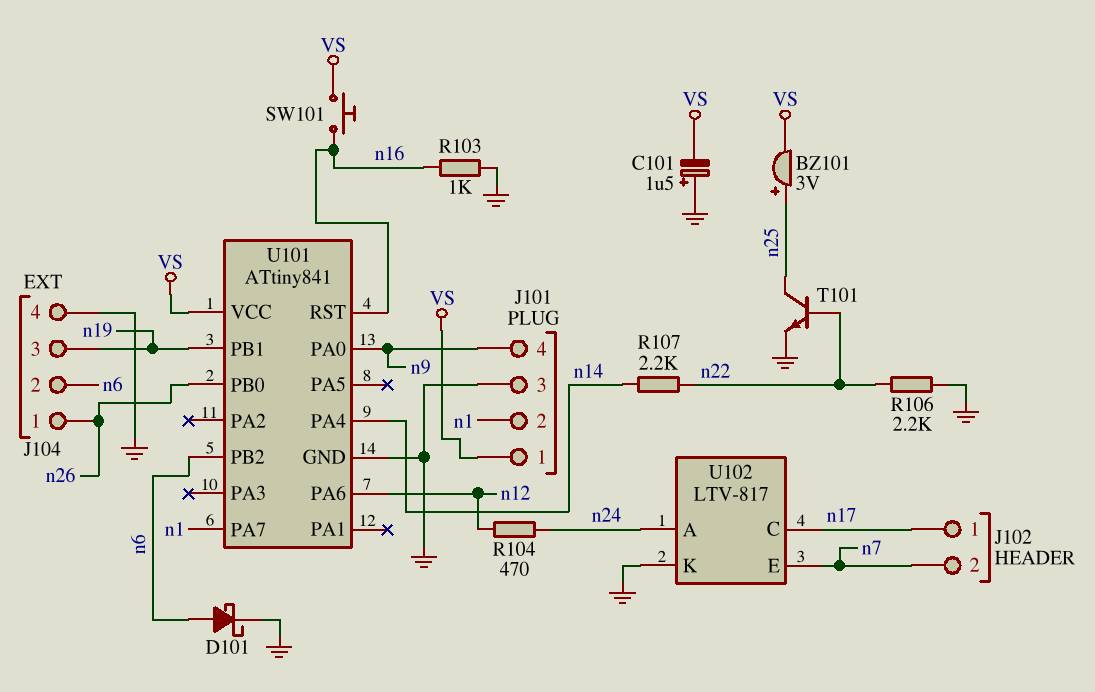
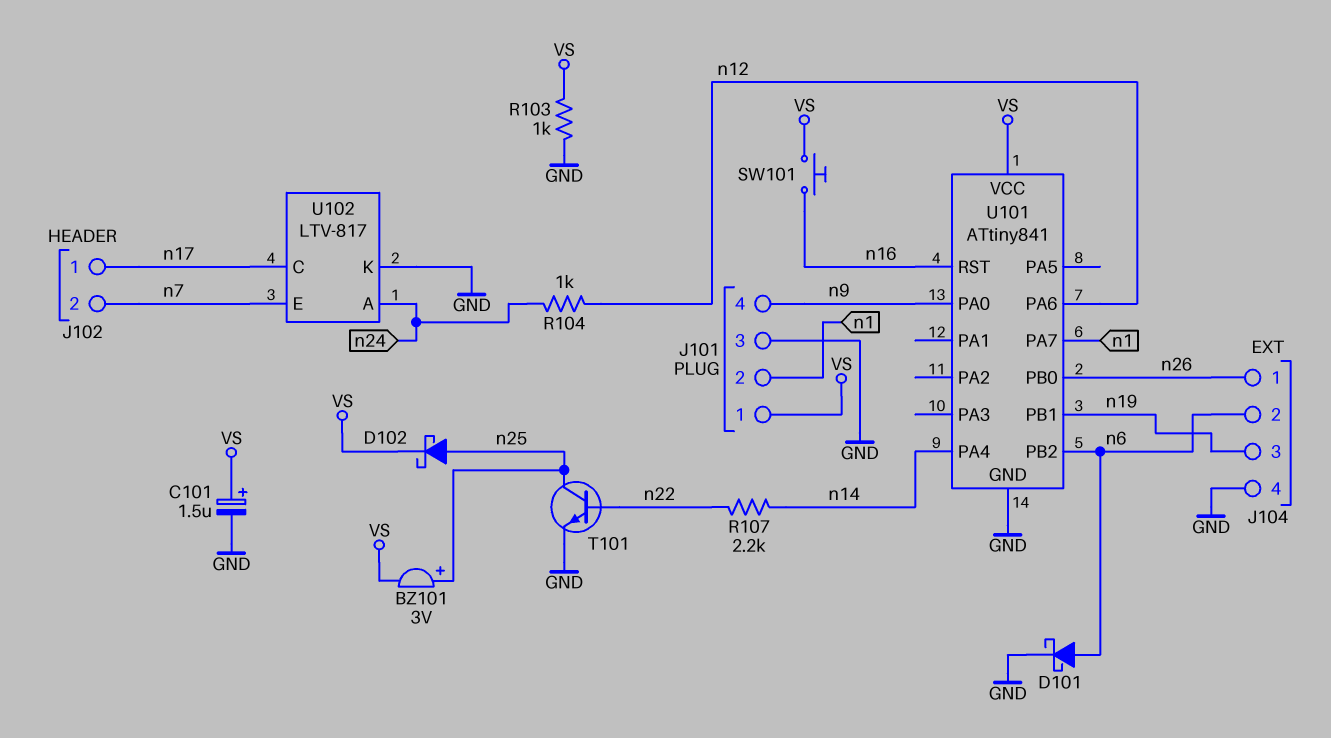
C101: 1.5uF (plus GND, minus VS) -> 1.5uF (plus VS, minus GND)
D102: none -> schottky (A n25, K VS)
R103: 1k (GND, n16) -> 1k (GND, VS)
R104: 470 (n12, n24) -> 1k (n12, n24)
R106: 2.2k (GND, n22) -> none

